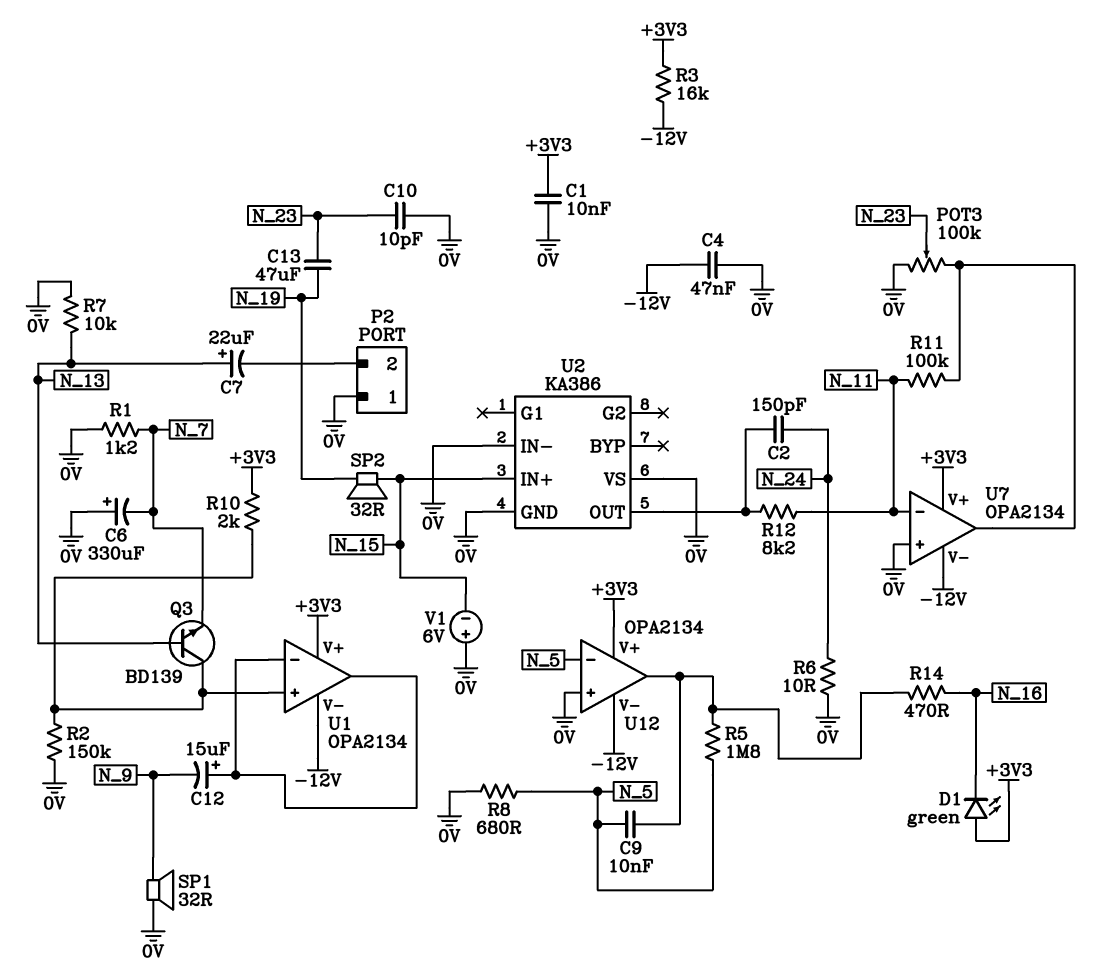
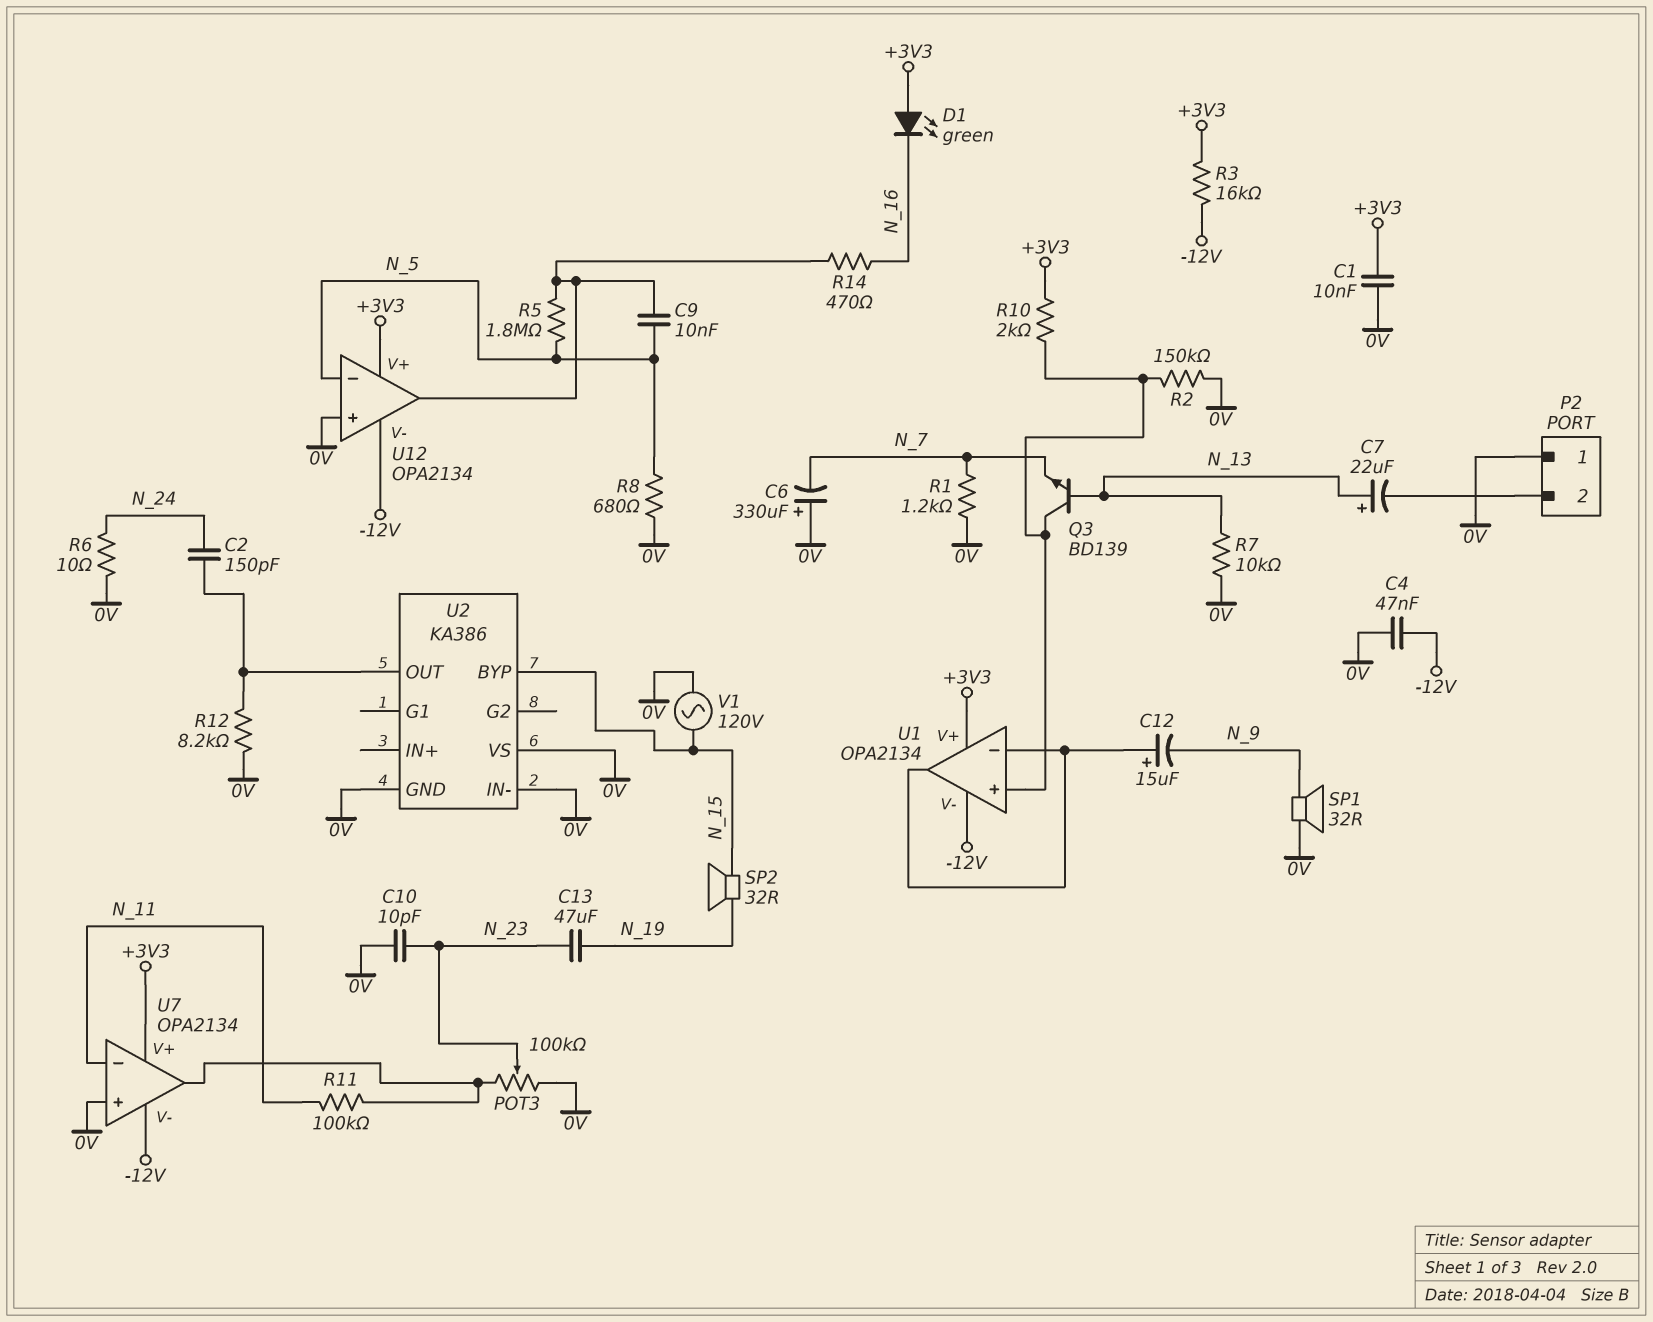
R12: 8.2k (N_11, U2/OUT) -> 8.2k (0V, U2/OUT)
U2 pin BYP: none -> N_15
U2 pin IN+: N_15 -> none
V1: 6V (plus 0V, minus N_15) -> AC 120V (0V, N_15)

